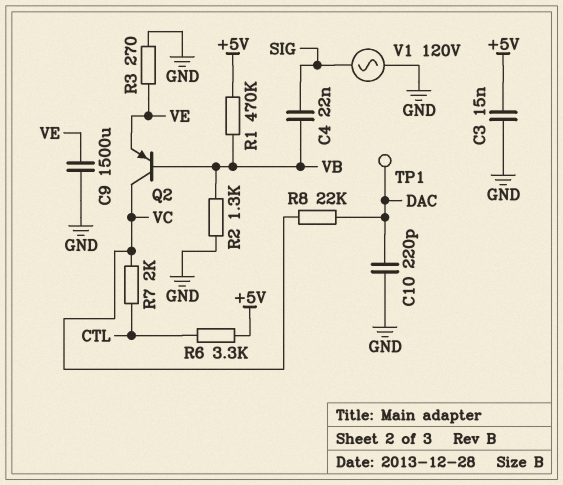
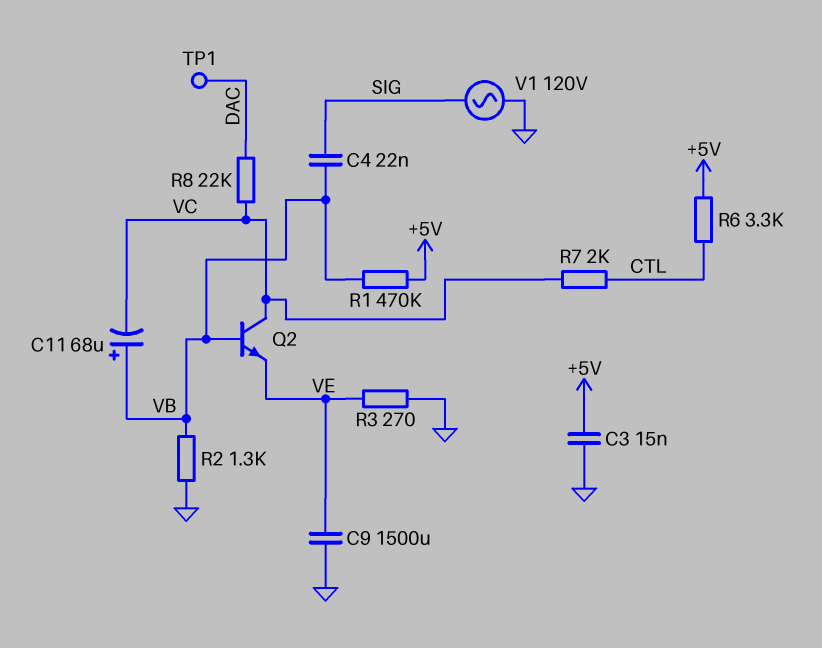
C10: 220pF (DAC, GND) -> none
C11: none -> 68uF (plus VB, minus VC)
Q2: PNP (B VB, C VC, E VE) -> NPN (B VB, C VC, E VE)

